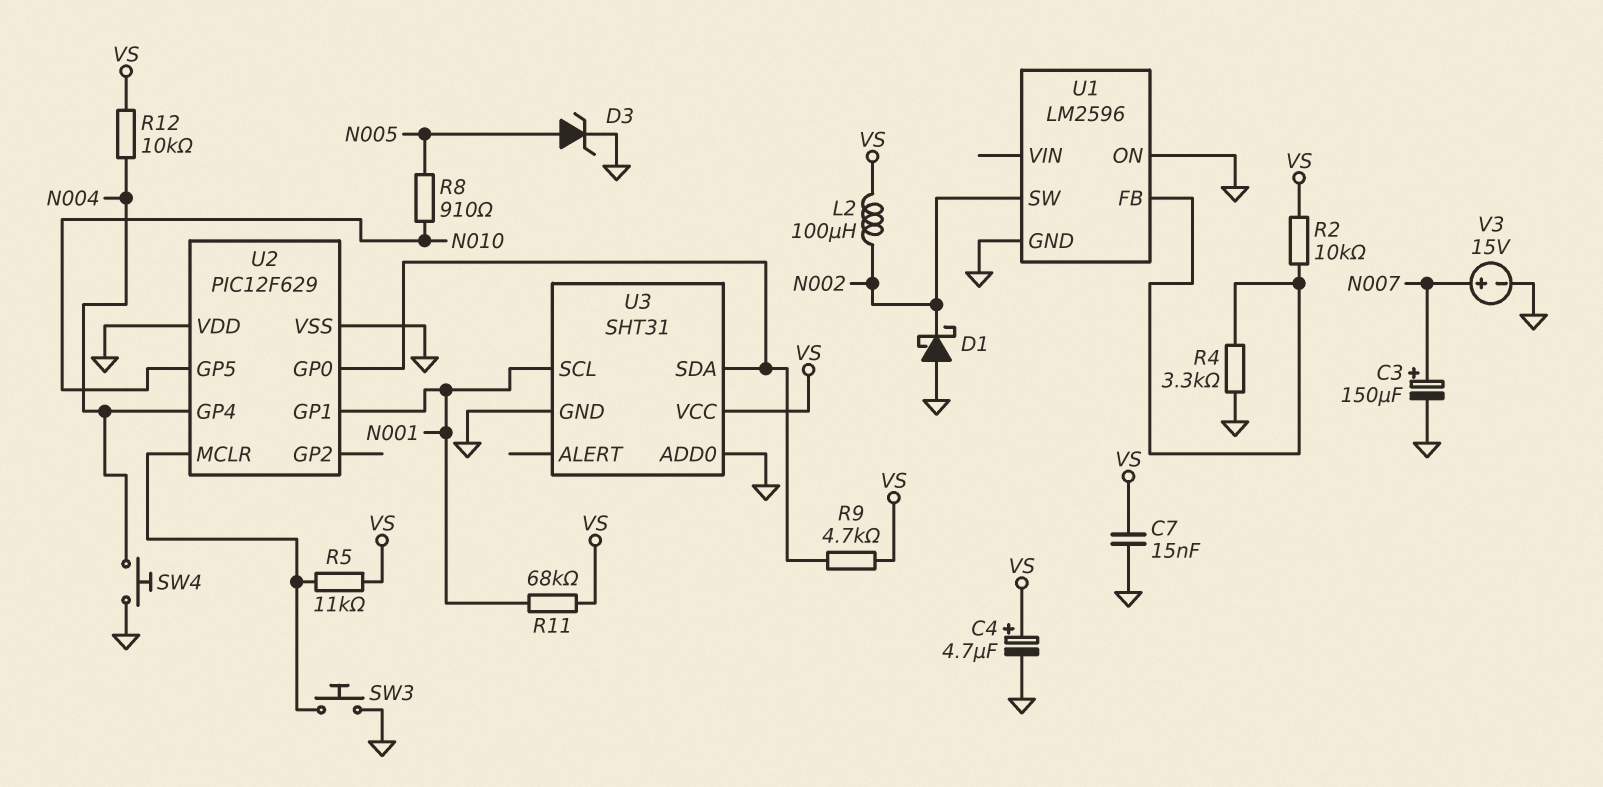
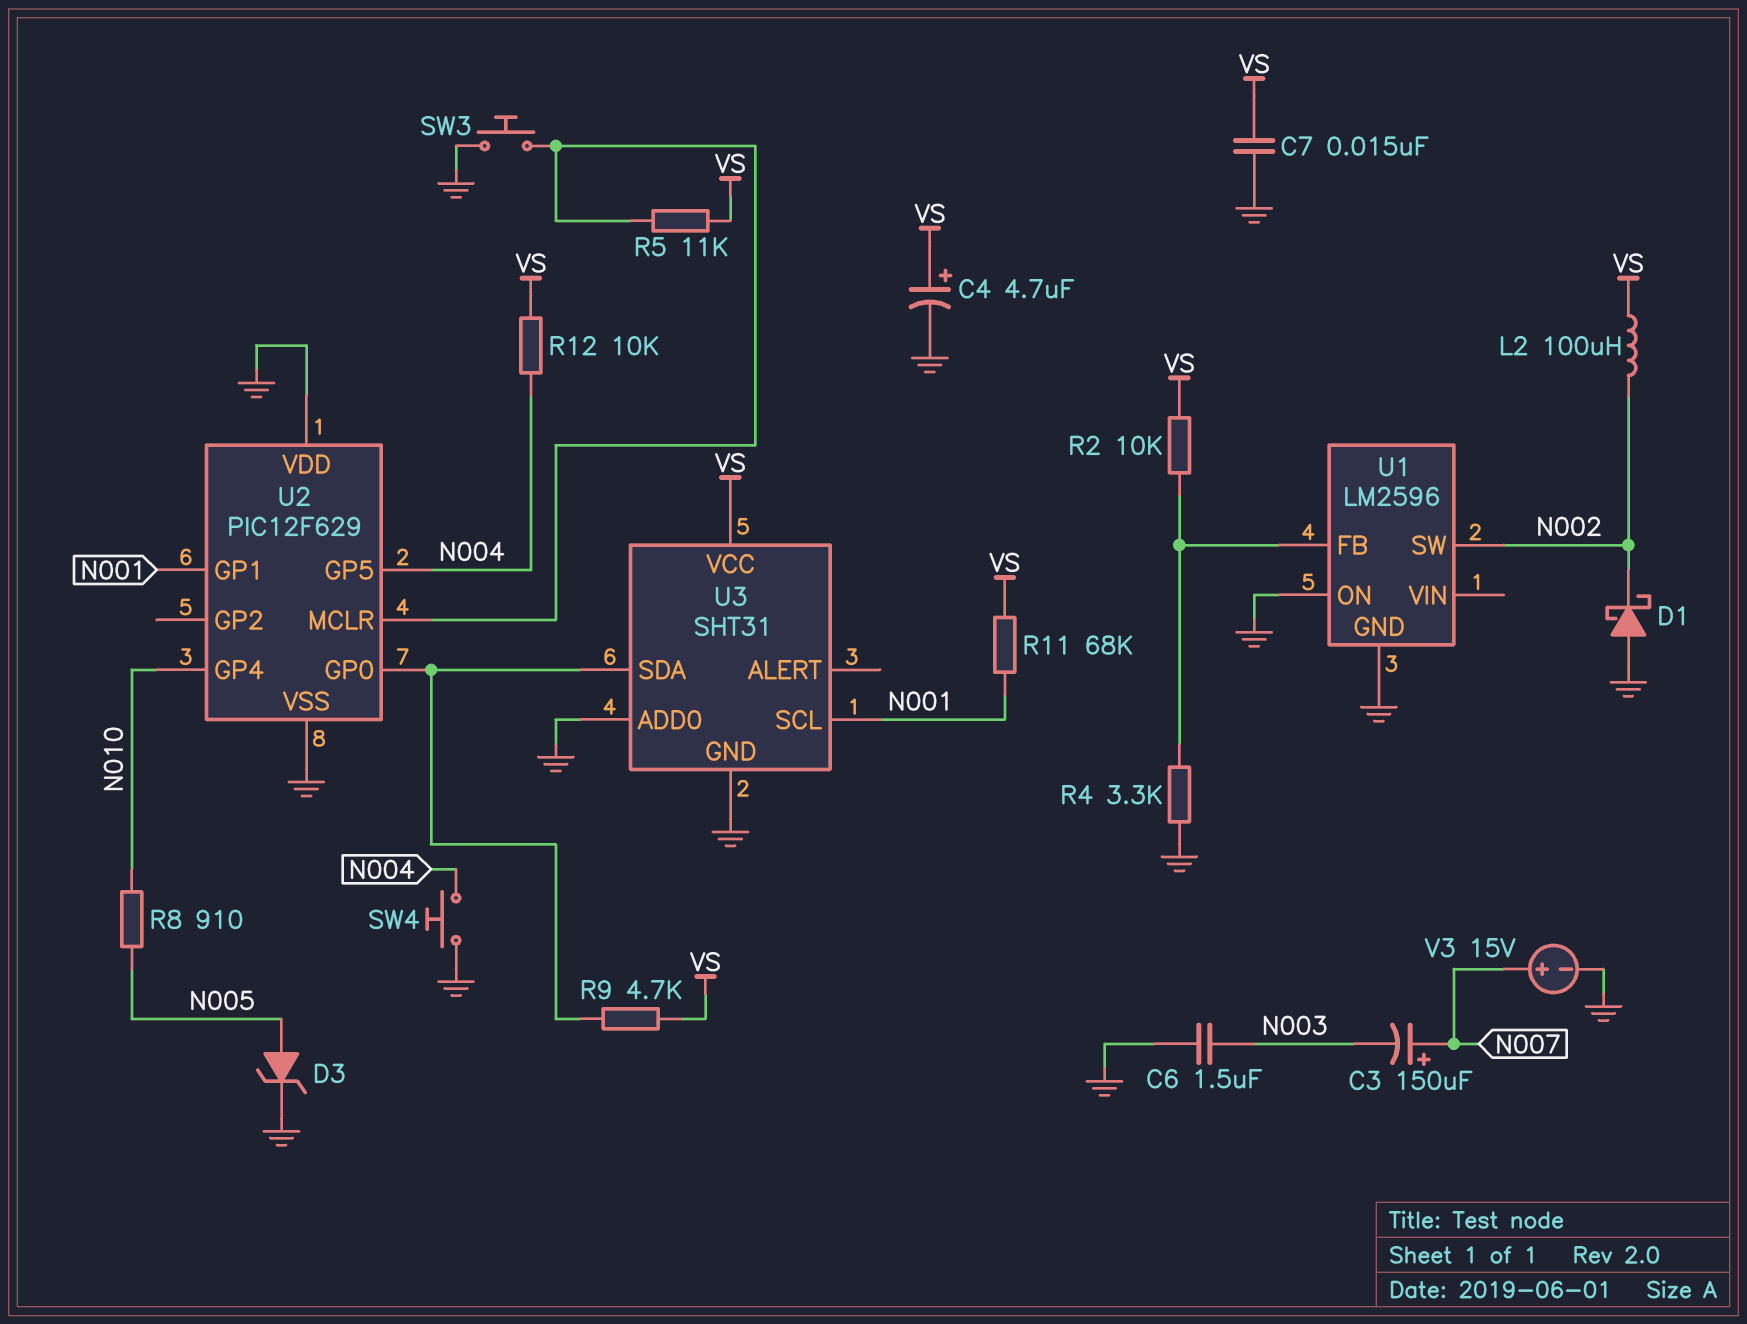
C3: 150uF (plus N007, minus GND) -> 150uF (plus N007, minus N003)
C6: none -> 1.5uF (GND, N003)
U2 pin GP4: N004 -> N010
U2 pin GP5: N010 -> N004

